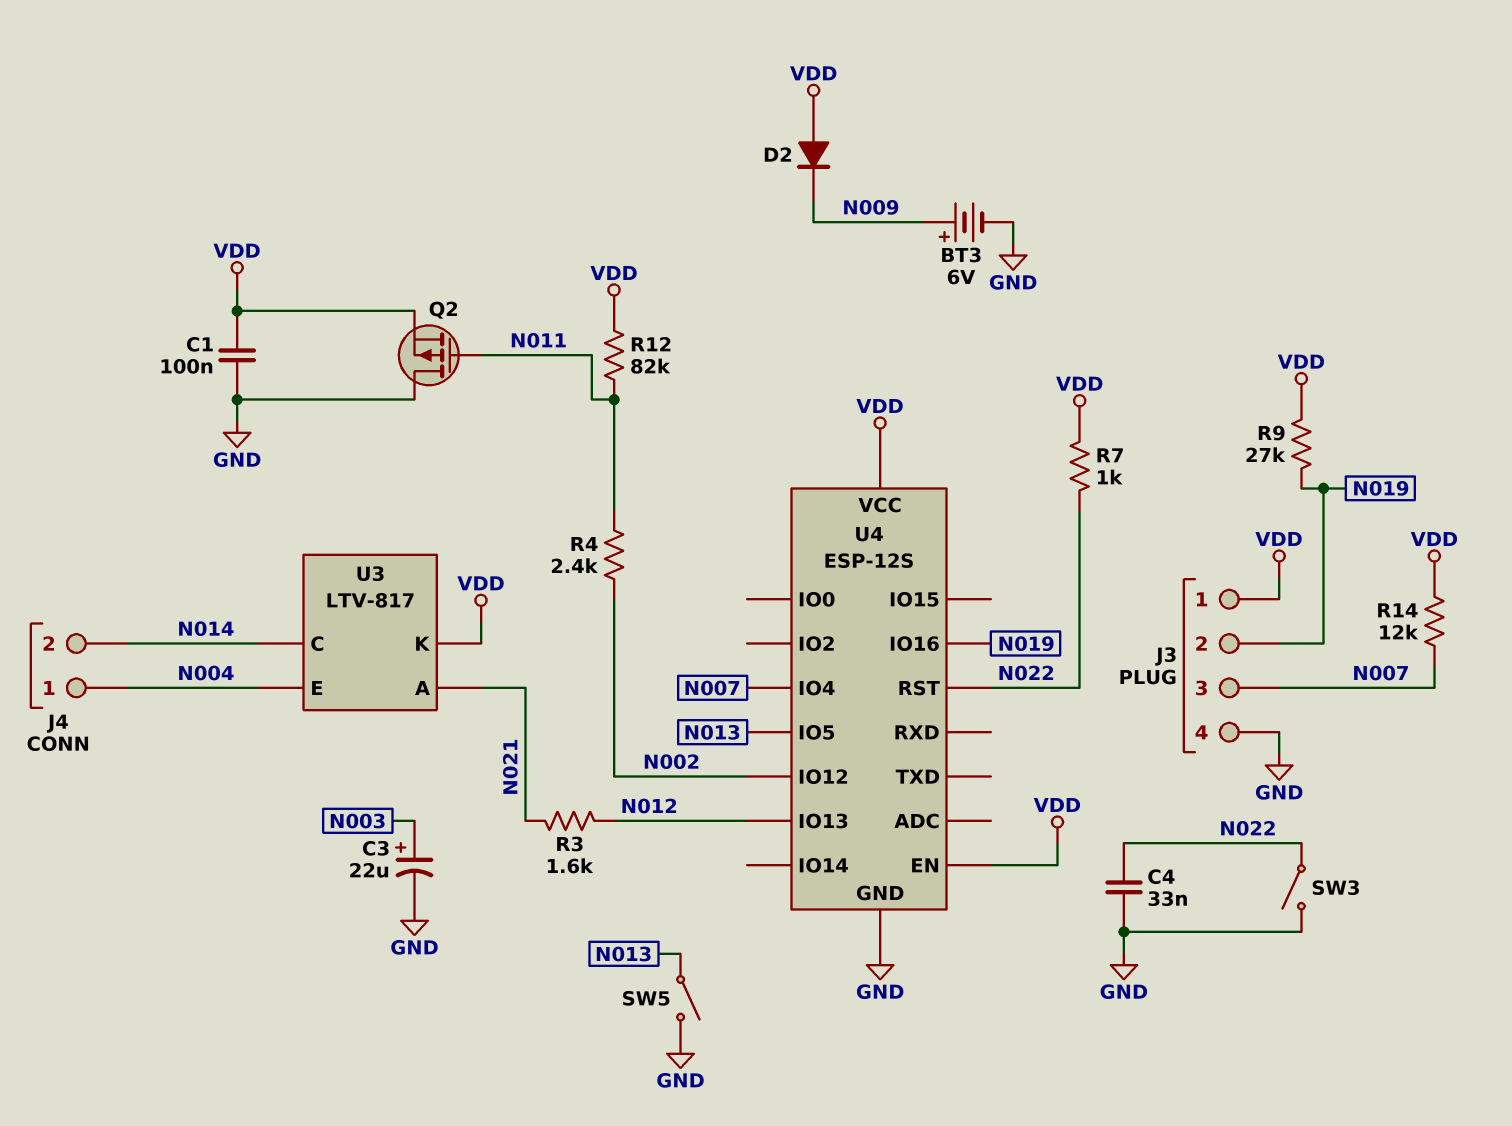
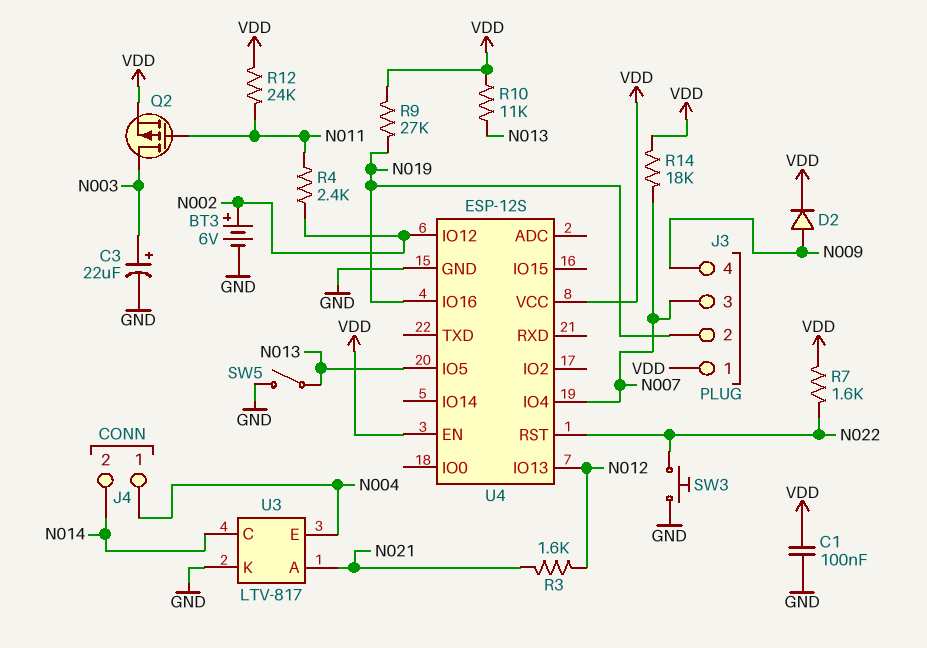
BT3: 6V (plus N009, minus GND) -> 6V (plus N002, minus GND)
C4: 33nF (GND, N022) -> none
D2: diode (A VDD, K N009) -> diode (A N009, K VDD)
J3 pin 4: GND -> N009
Q2: PMOS (G N011, D GND, S VDD) -> PMOS (G N011, D N003, S VDD)
R7: 1k (N022, VDD) -> 1.6k (N022, VDD)
R10: none -> 11k (N013, VDD)
R12: 82k (N011, VDD) -> 24k (N011, VDD)
R14: 12k (N007, VDD) -> 18k (N007, VDD)
SW3: switch (GND, N022) -> button (GND, N022)
U3 pin K: VDD -> GND

